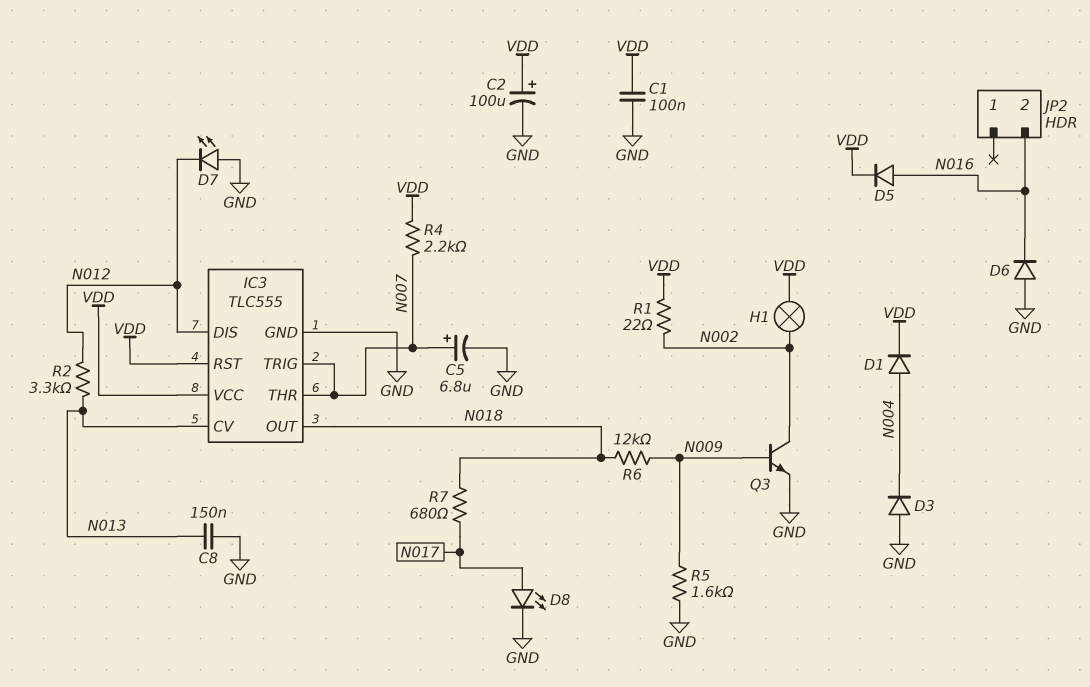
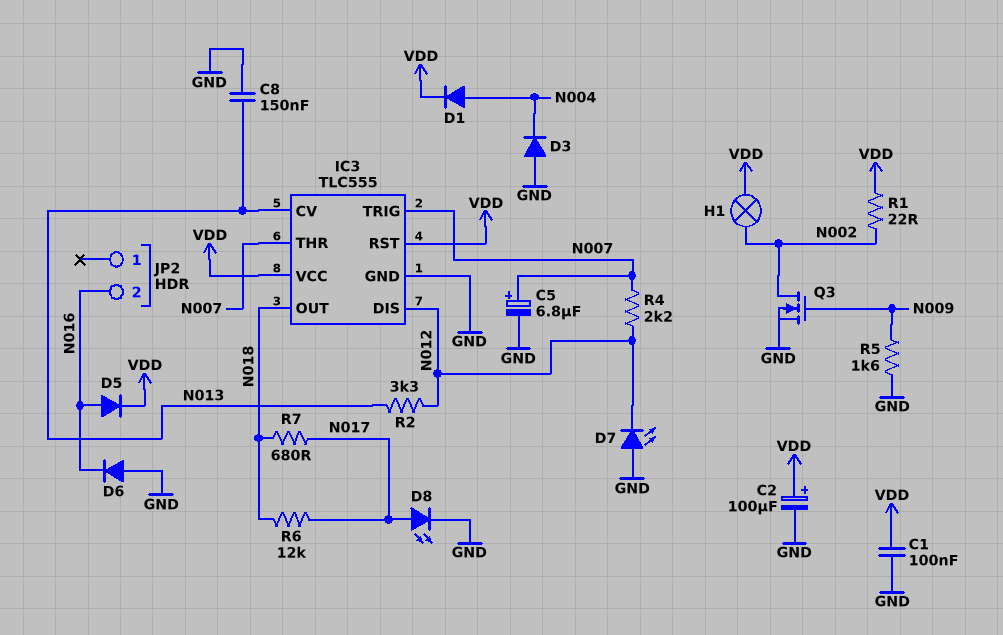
Q3: NPN (B N009, C N002, E GND) -> NMOS (G N009, D N002, S GND)
R4: 2.2k (N007, VDD) -> 2.2k (N007, N012)
R6: 12k (N009, N018) -> 12k (N017, N018)

